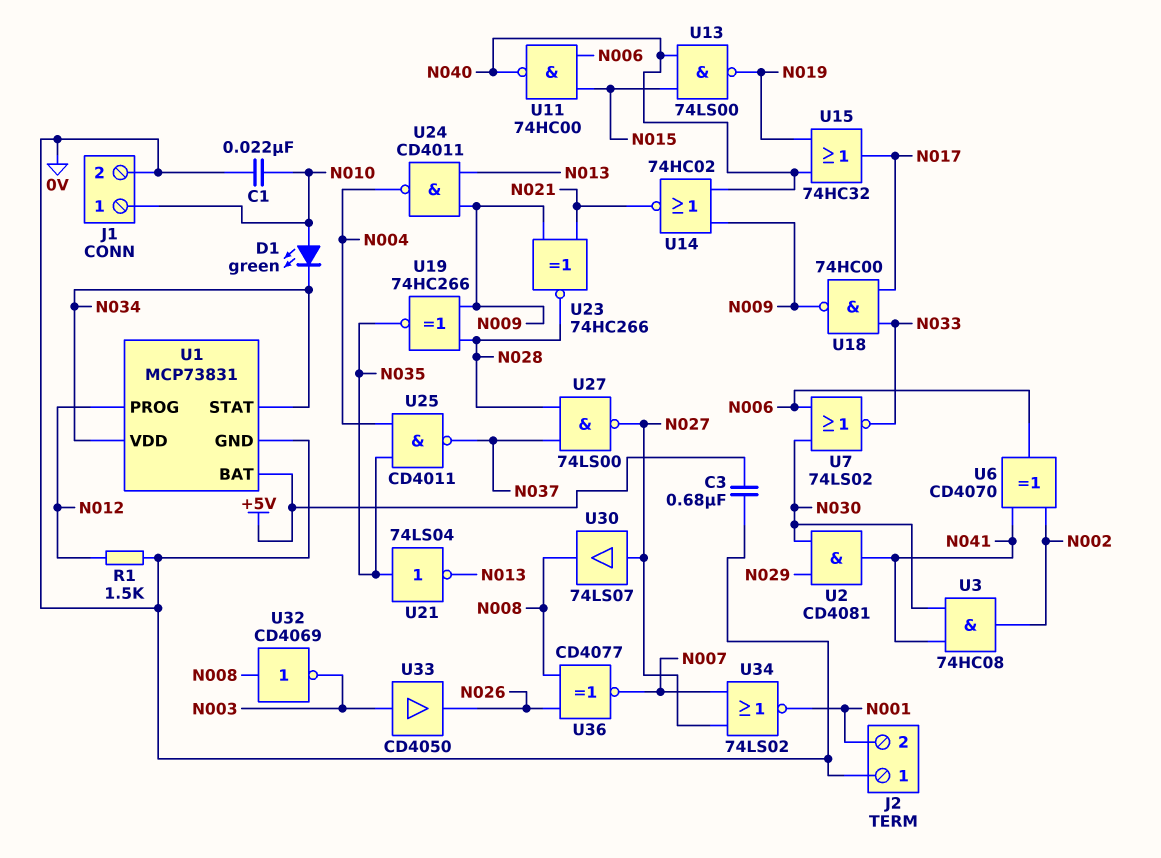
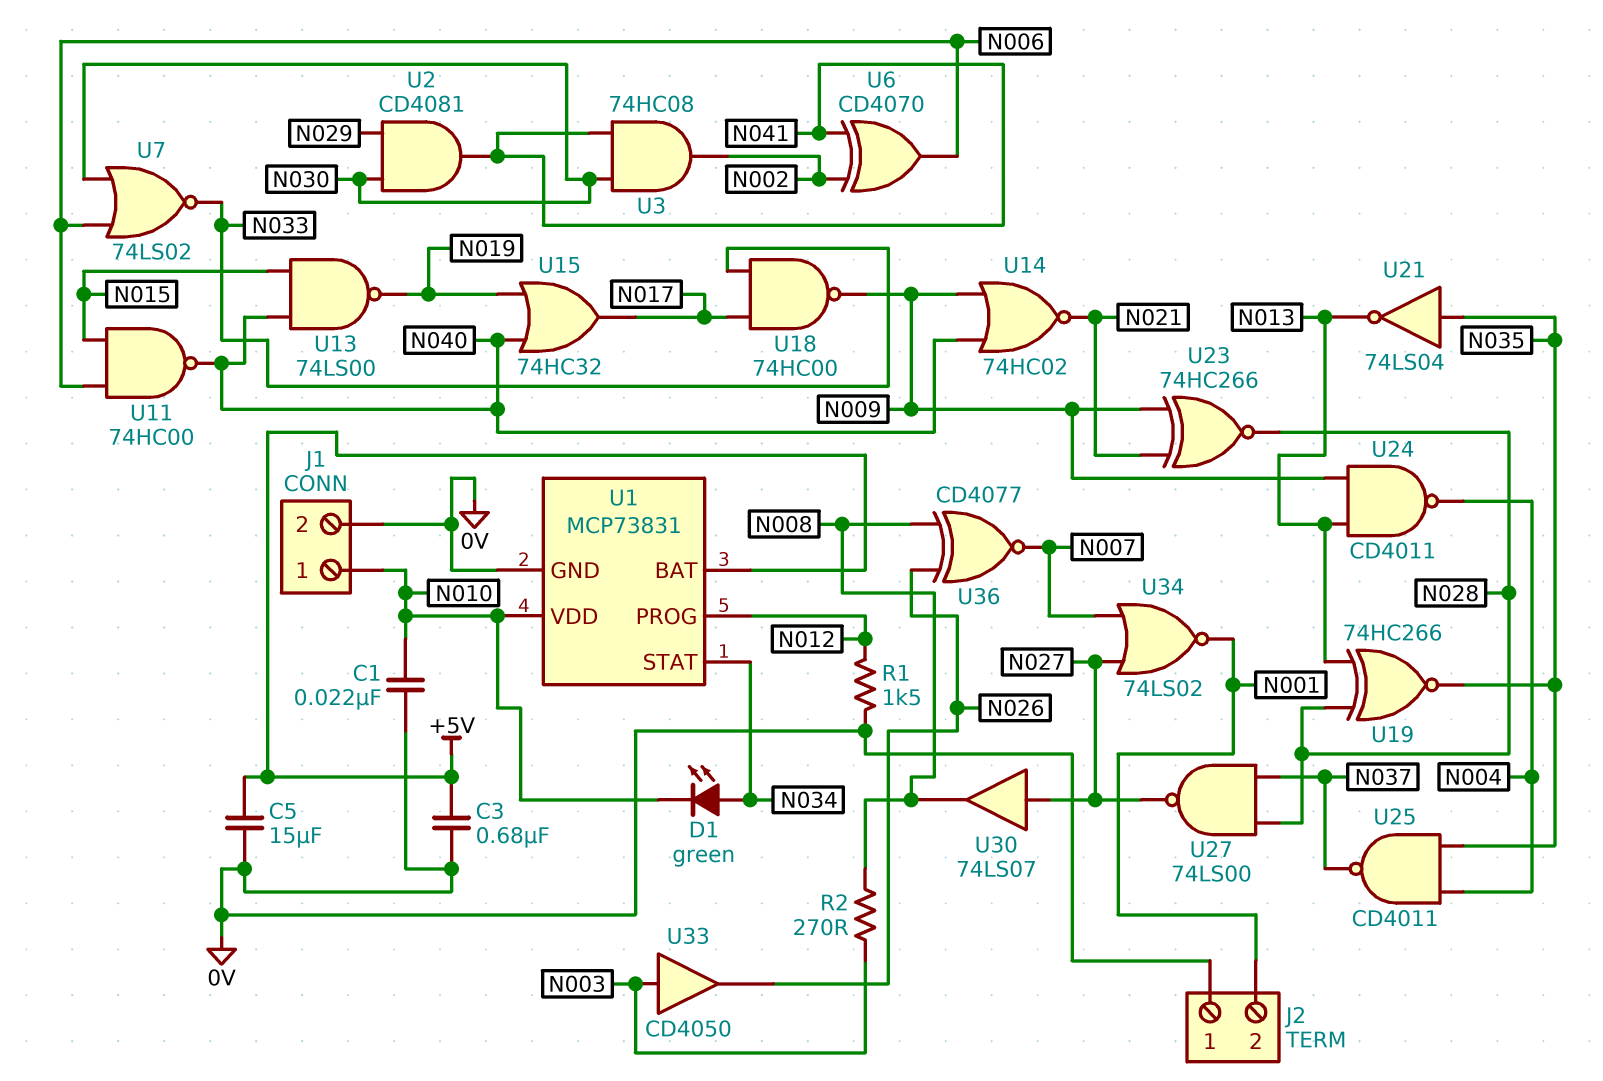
C5: none -> 15uF (+5V, 0V)
D1: LED green (A N010, K N034) -> LED green (A N034, K N010)
R2: none -> 270 (N003, N008)
U1 pin VDD: N034 -> N010
U19: XNOR 74HC266 (in N009, in N028, out N035) -> XNOR 74HC266 (in N013, in N028, out N035)
U32: NOT CD4069 (in N008, out N003) -> none

